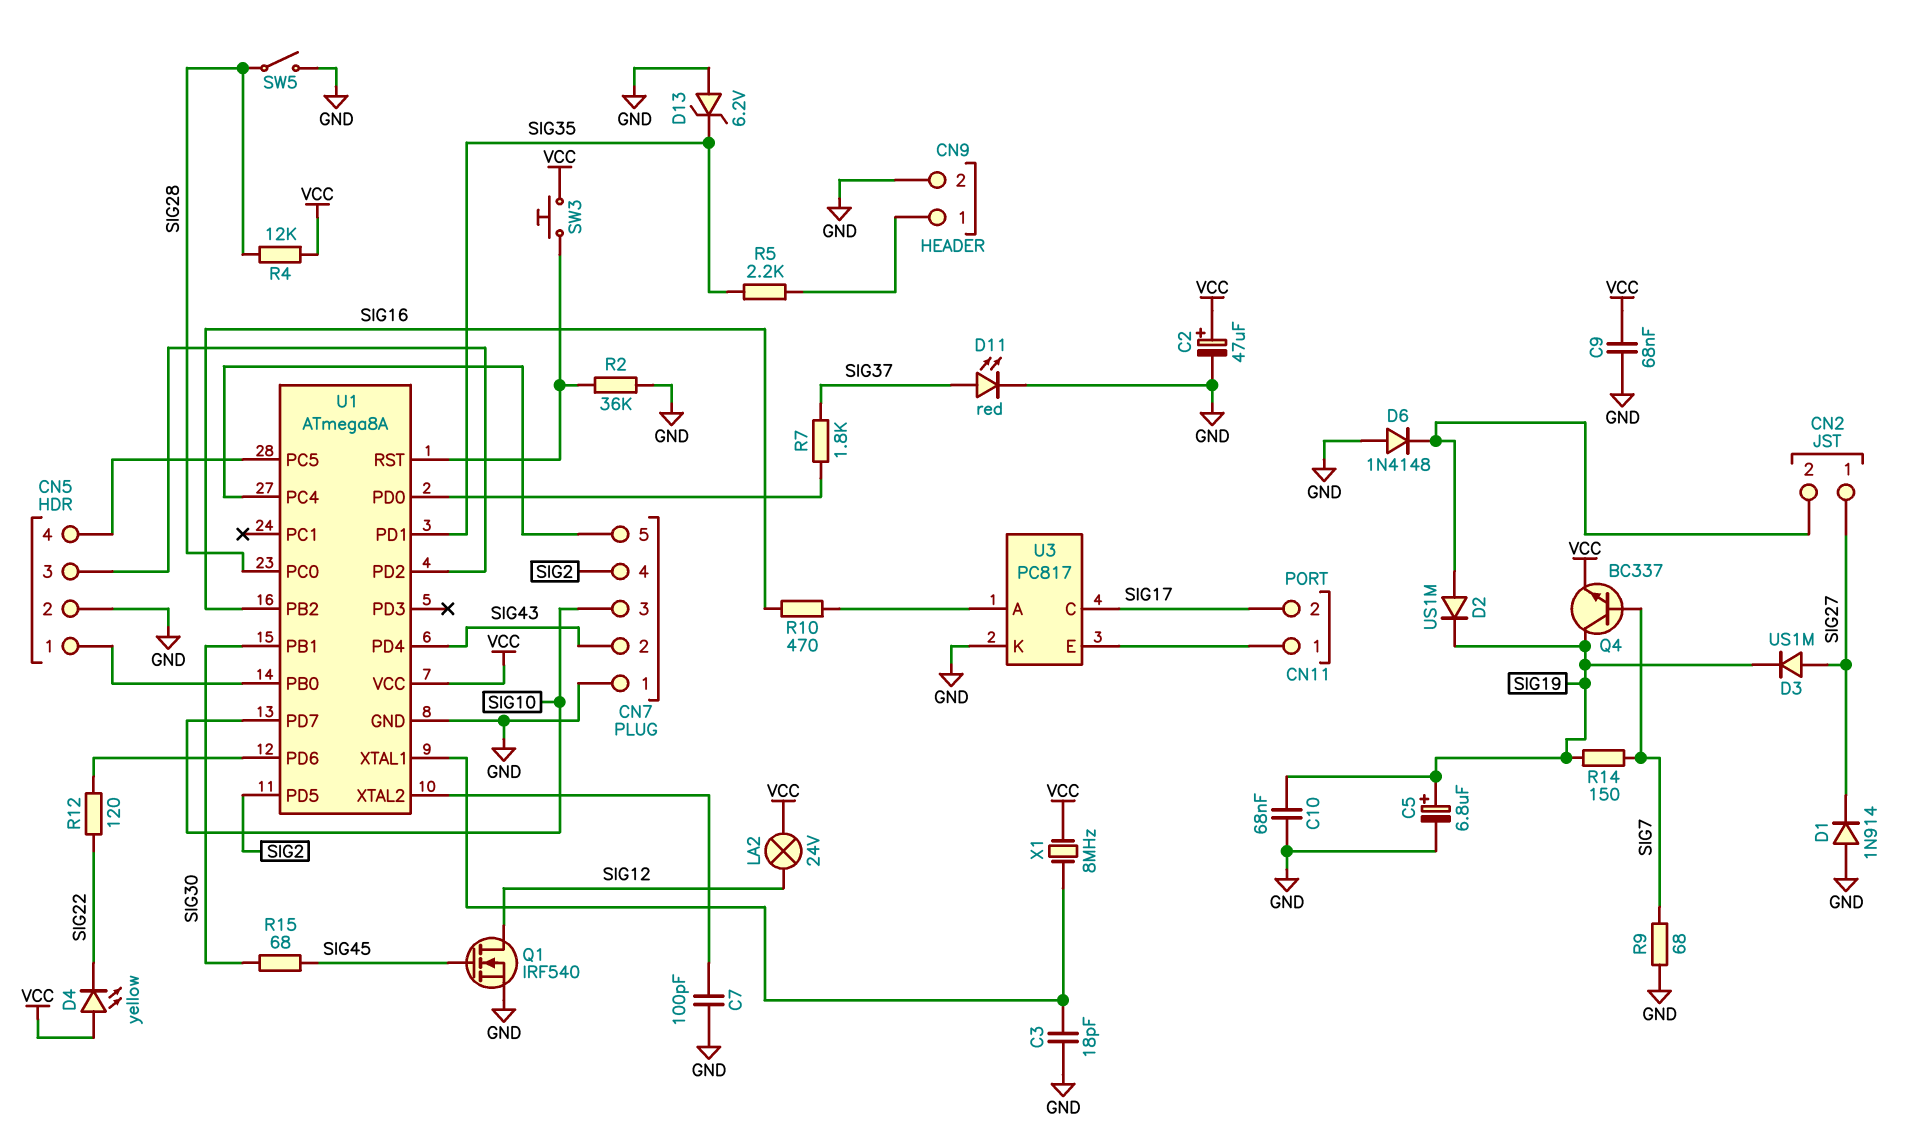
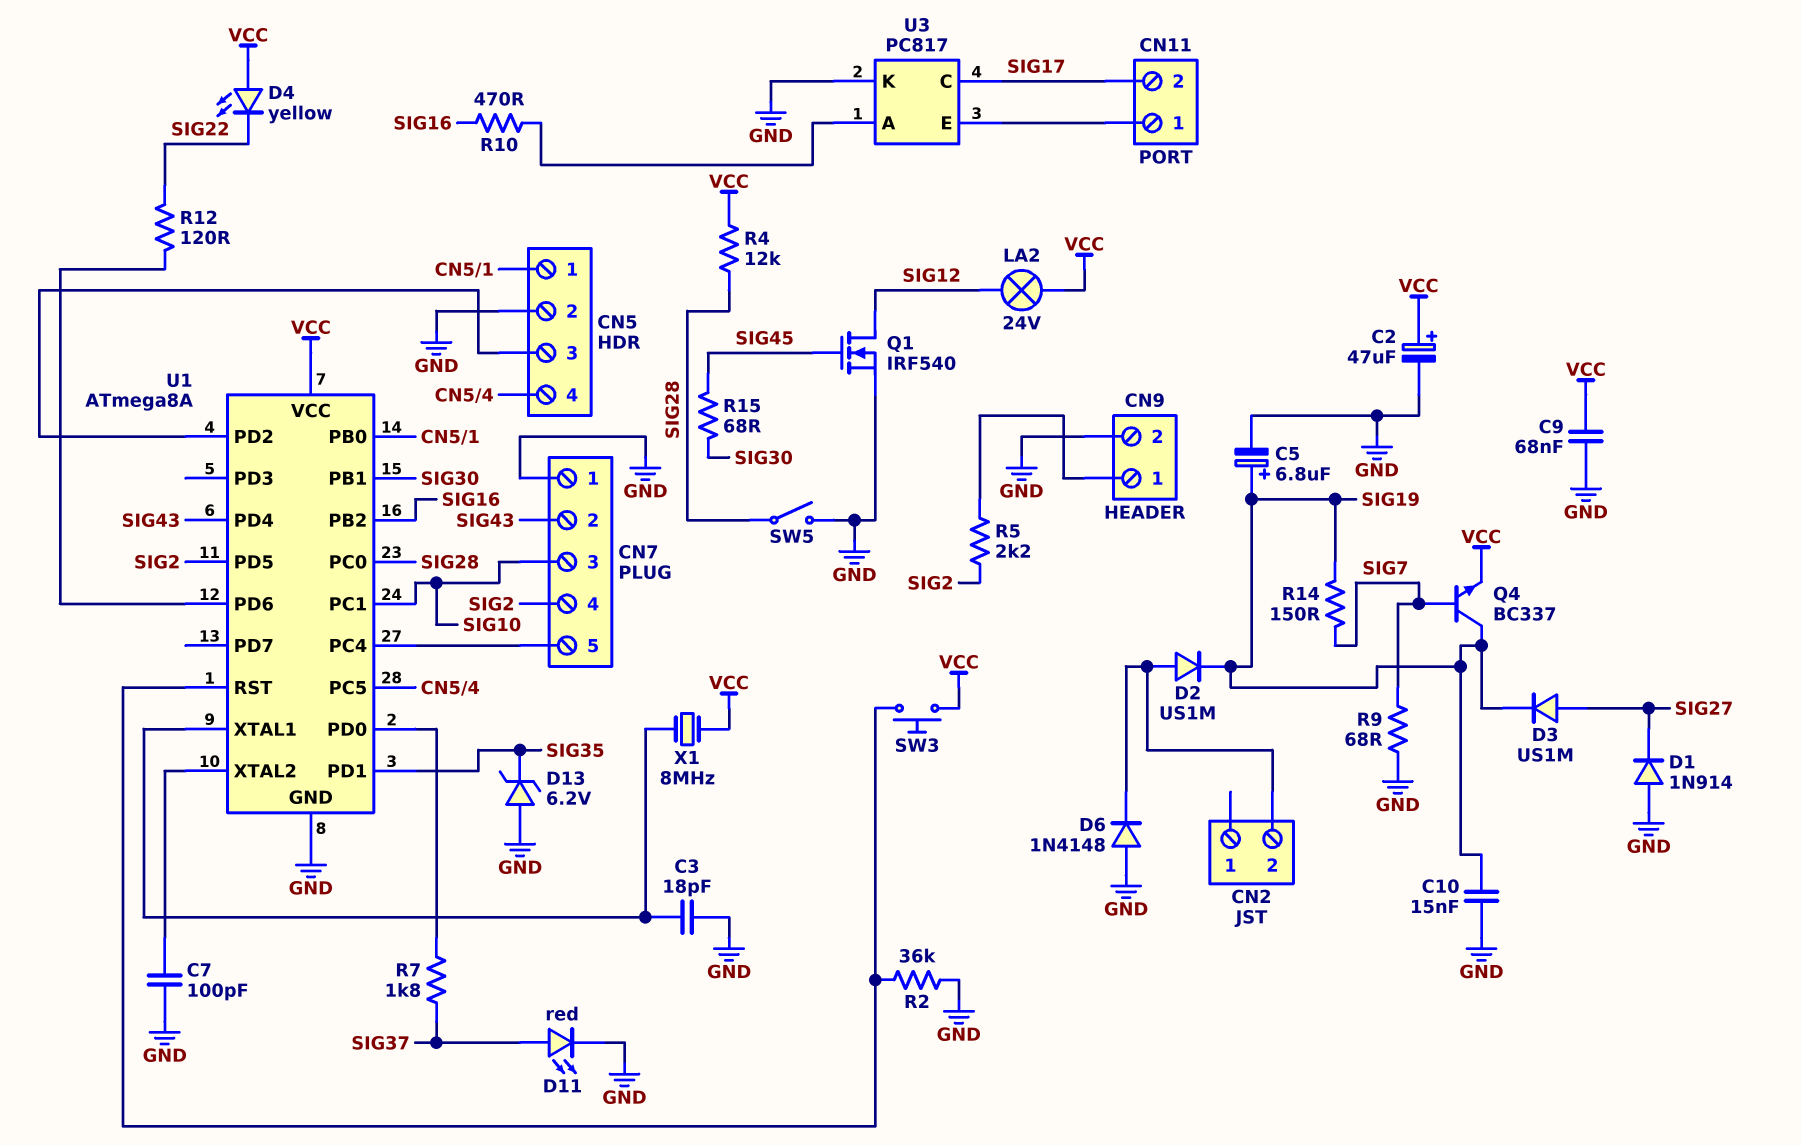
C10: 68nF (GND, SIG19) -> 15nF (GND, SIG19)
CN2 pin 1: SIG27 -> none
R5: 2.2k (CN9/1, SIG35) -> 2.2k (CN9/1, SIG2)
U1 pin PC1: none -> SIG10
U1 pin PD7: SIG10 -> none

